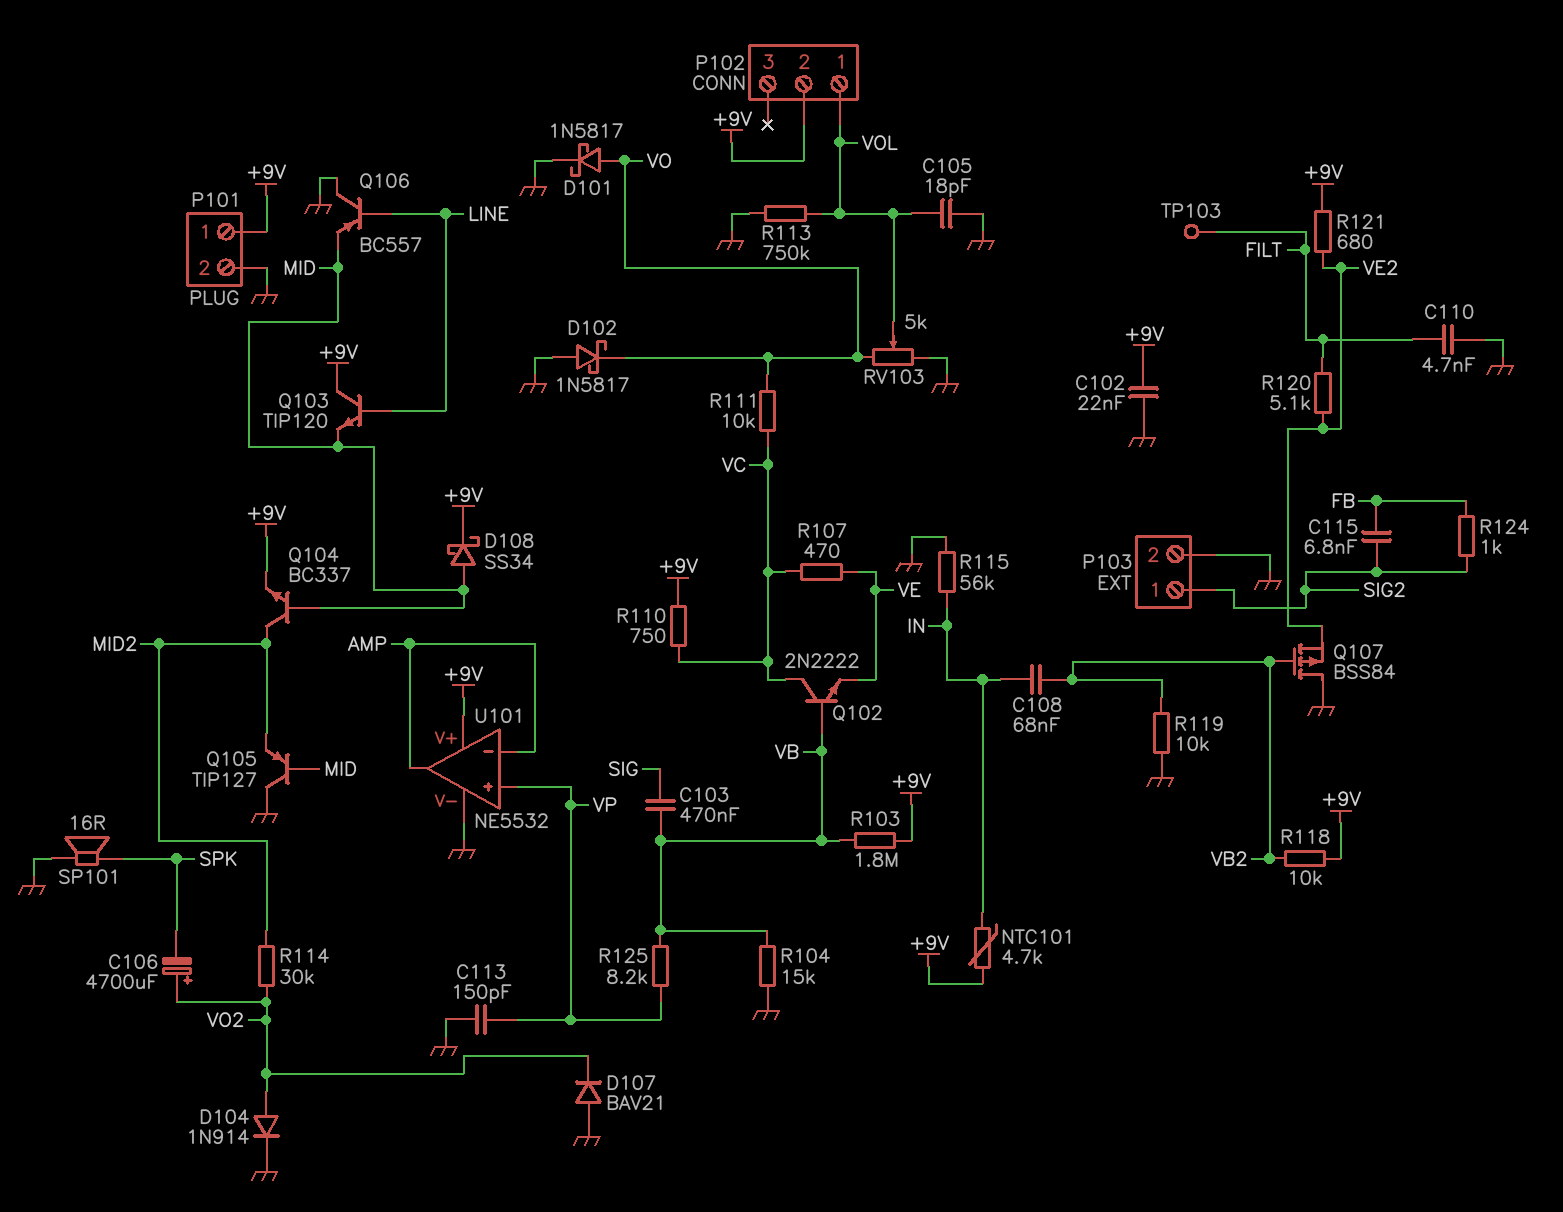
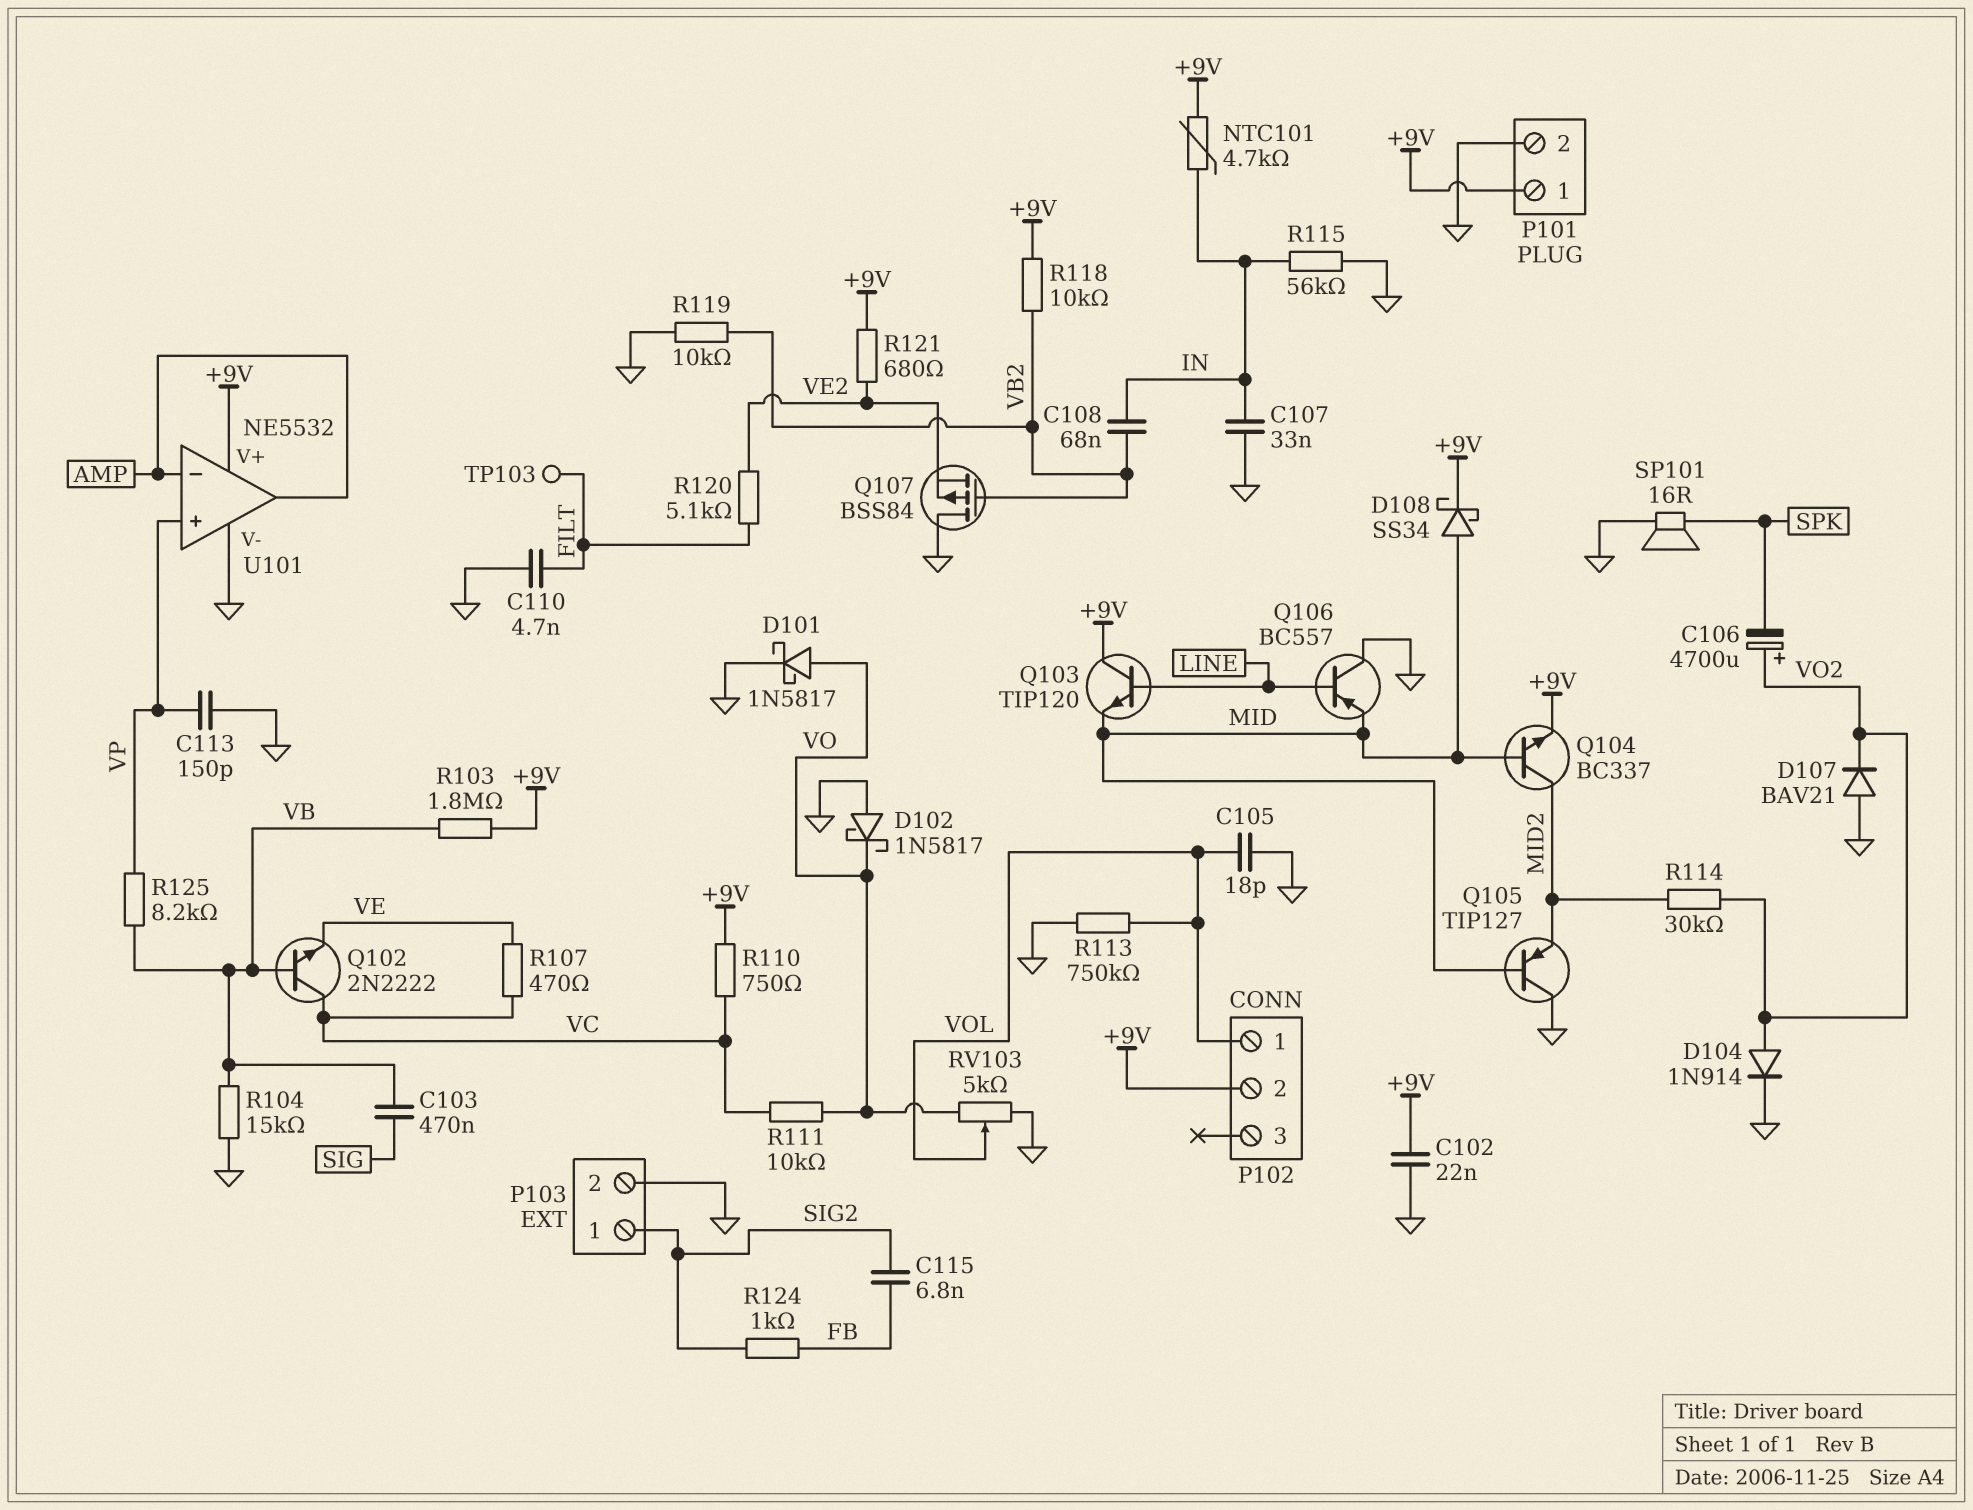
C107: none -> 33nF (GND, IN)

